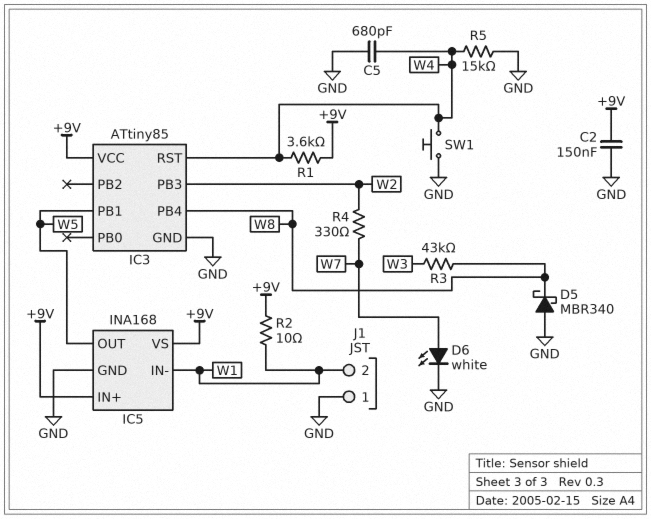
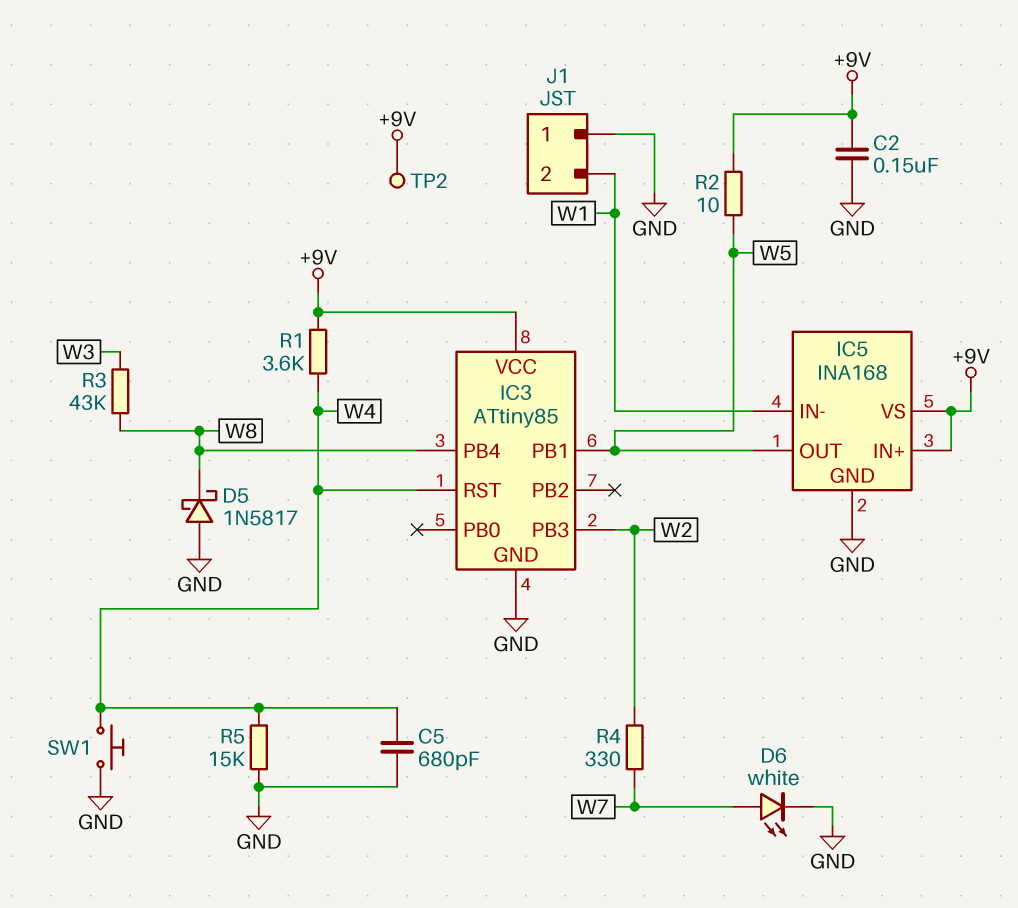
D5: schottky MBR340 (A GND, K W8) -> schottky 1N5817 (A GND, K W8)
R2: 10 (+9V, W1) -> 10 (+9V, W5)
TP2: none -> test point (+9V)

